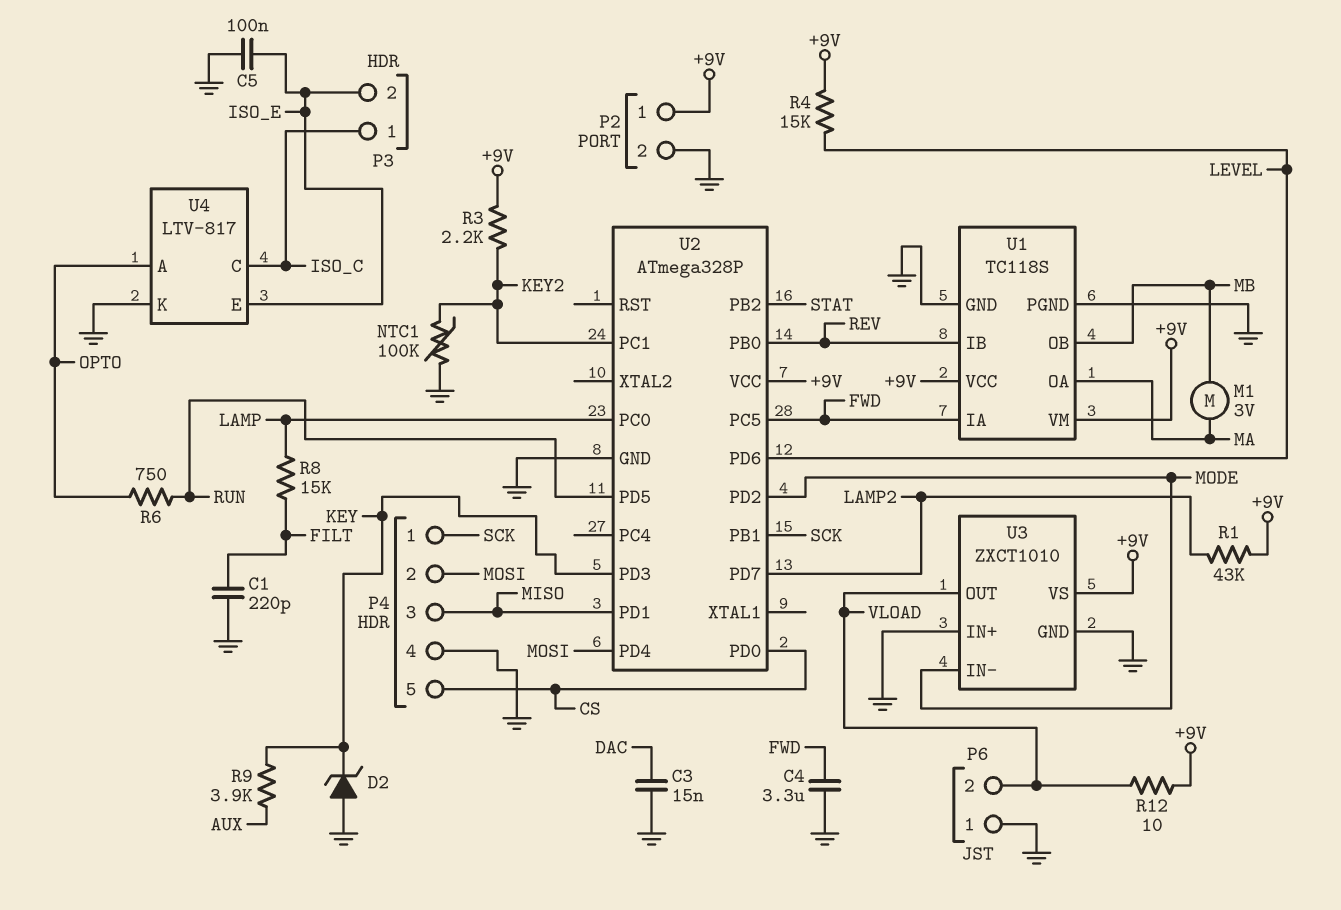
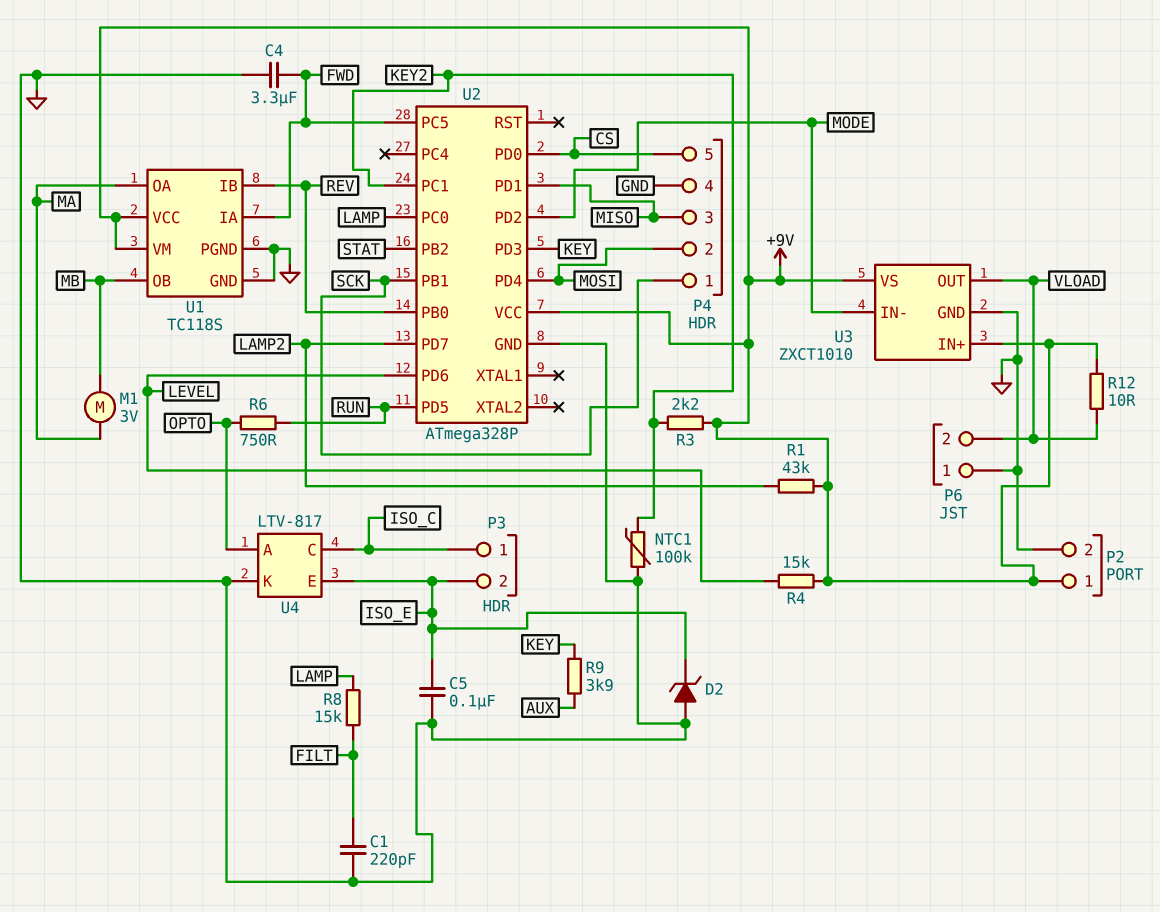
C3: 15nF (DAC, GND) -> none
D2: zener (A GND, K KEY) -> zener (A GND, K ISO_E)
U3 pin IN+: GND -> +9V

